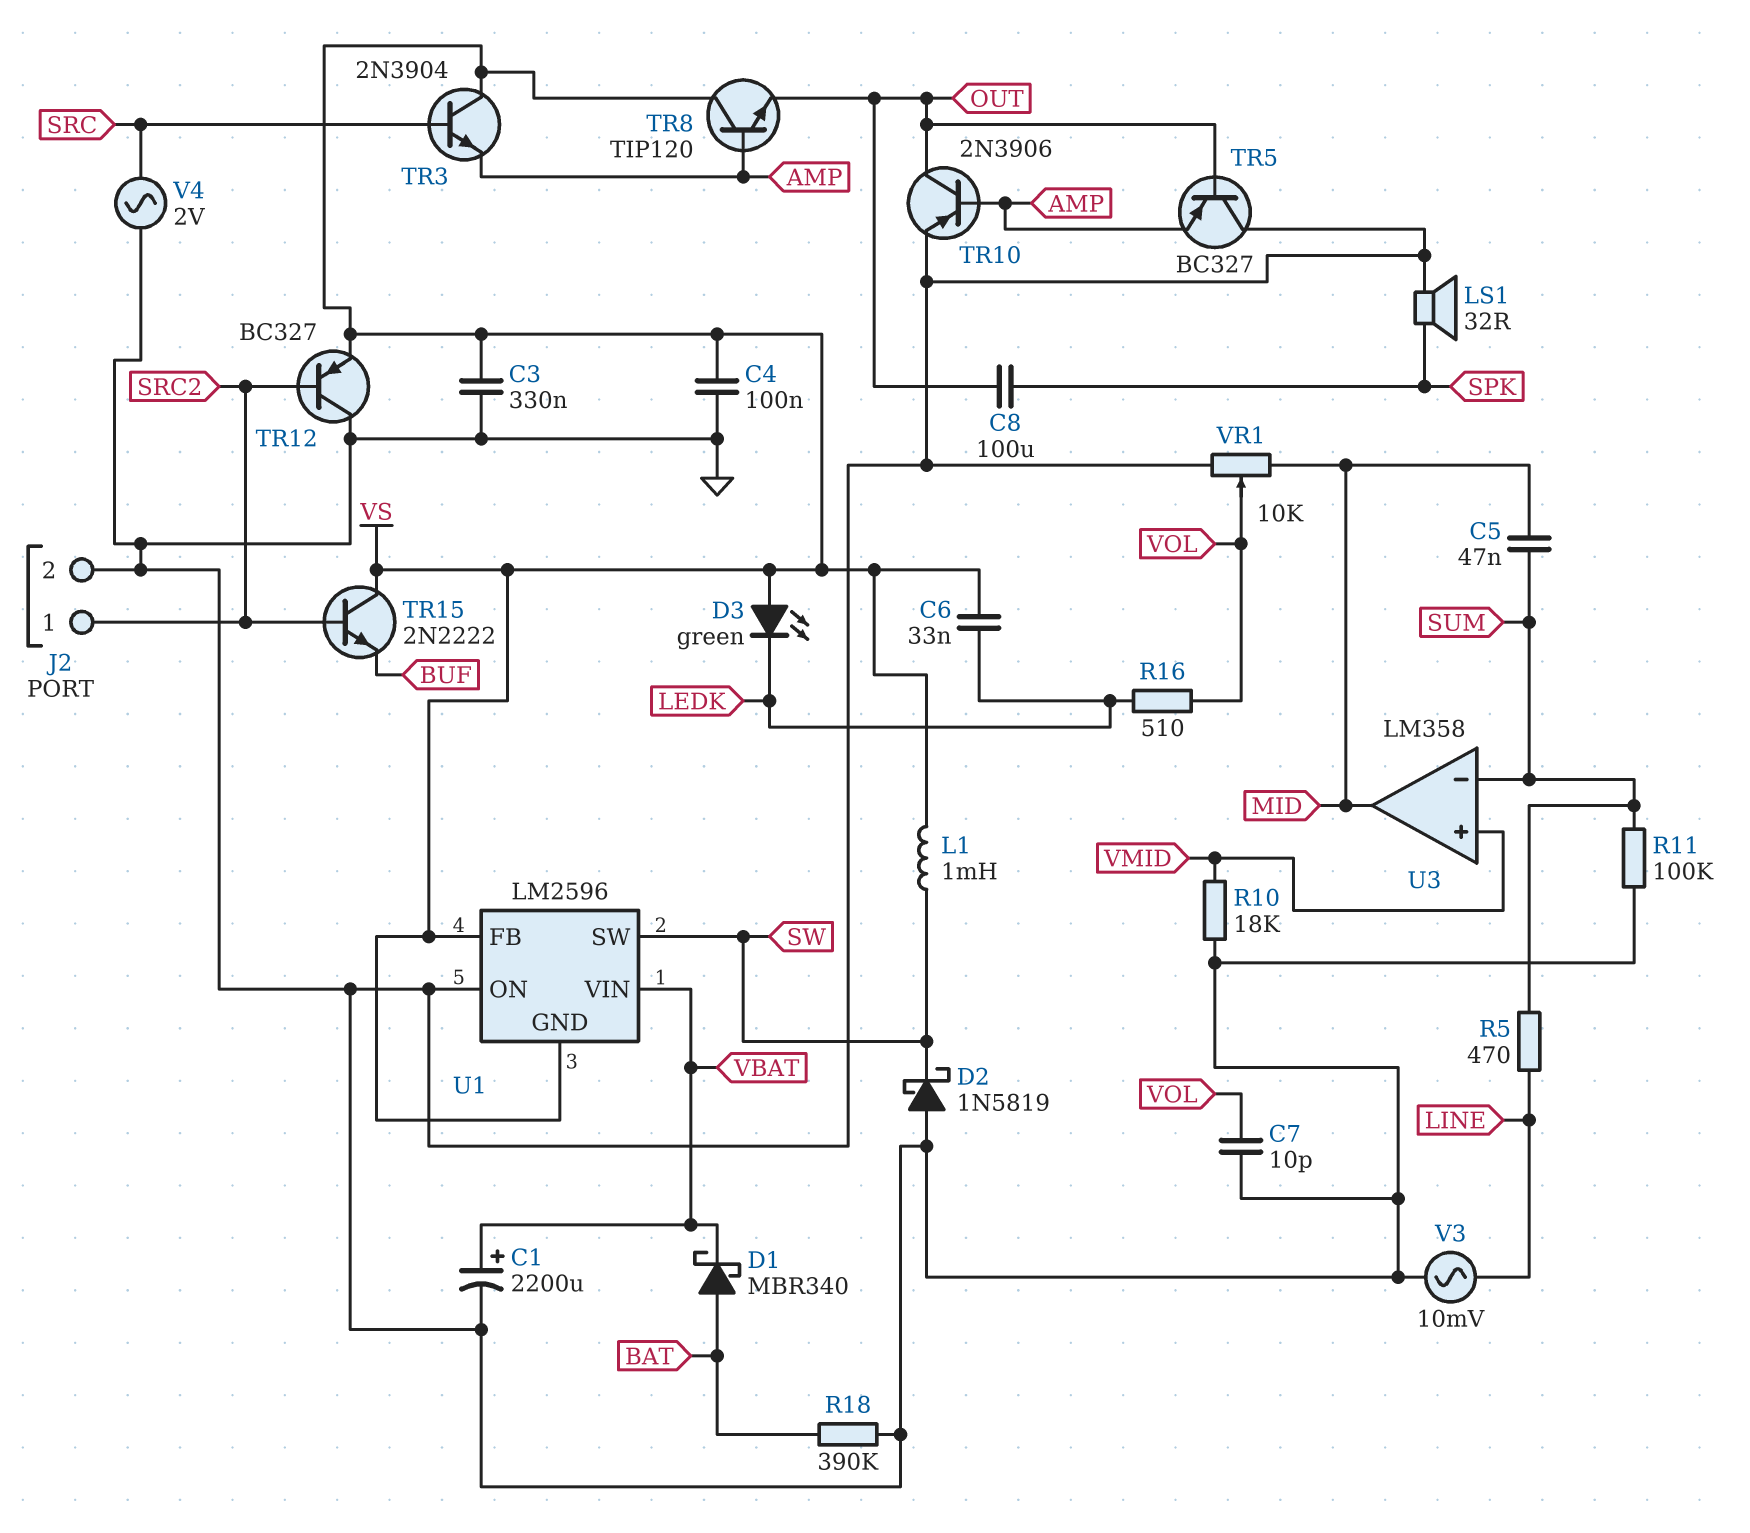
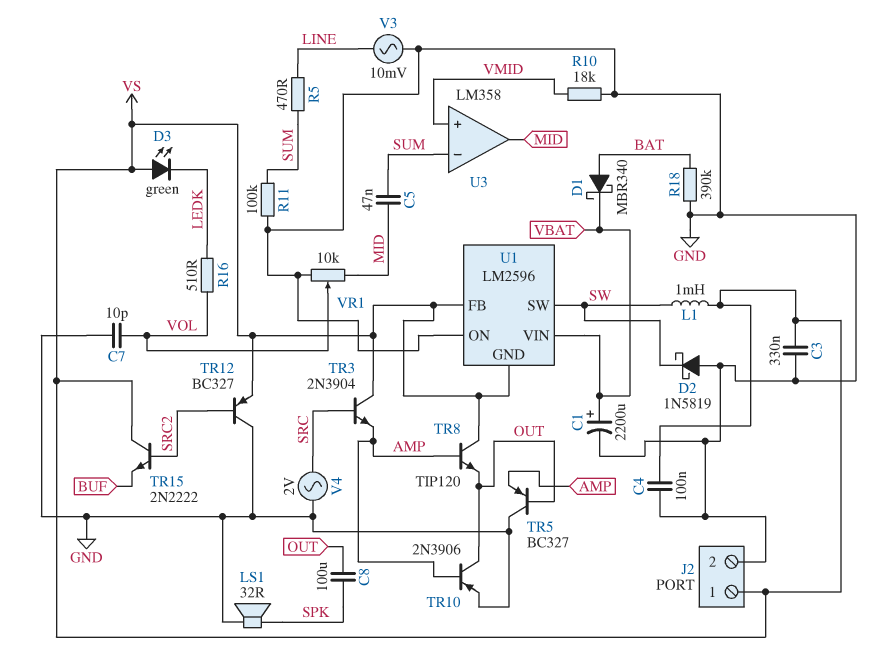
C6: 33nF (LEDK, VS) -> none
J2 pin 1: SRC2 -> VS

